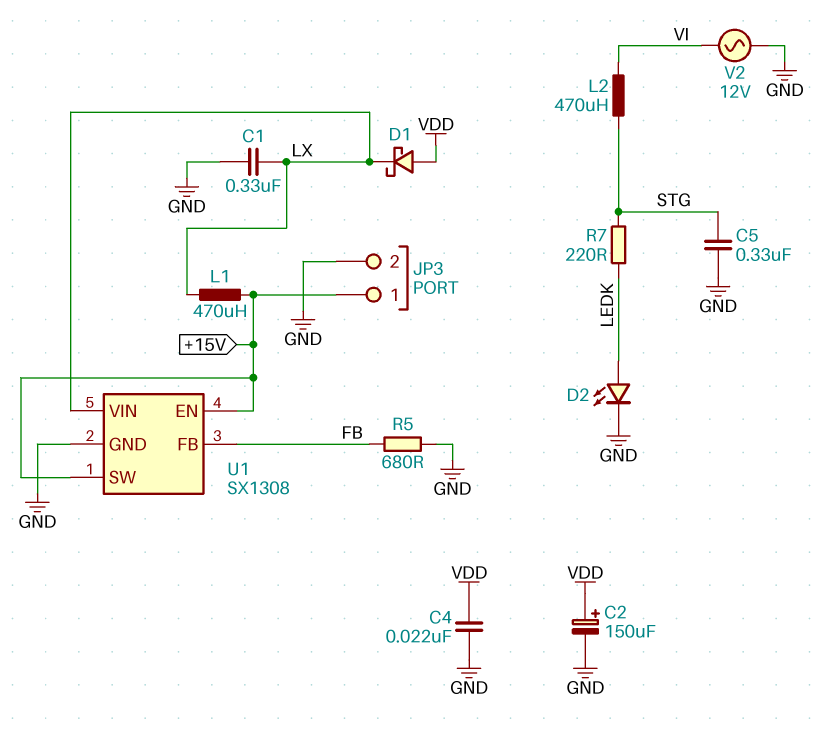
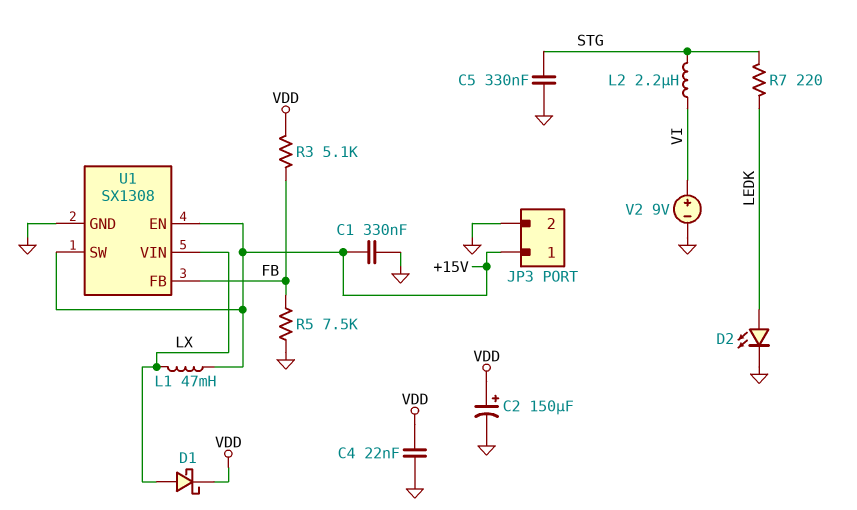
C1: 330nF (GND, LX) -> 330nF (+15V, GND)
D1: schottky (A VDD, K LX) -> schottky (A LX, K VDD)
L1: 470uH (+15V, LX) -> 47mH (+15V, LX)
L2: 470uH (STG, VI) -> 2.2uH (STG, VI)
R3: none -> 5.1k (FB, VDD)
R5: 680 (FB, GND) -> 7.5k (FB, GND)
V2: AC 12V (GND, VI) -> 9V (plus VI, minus GND)

